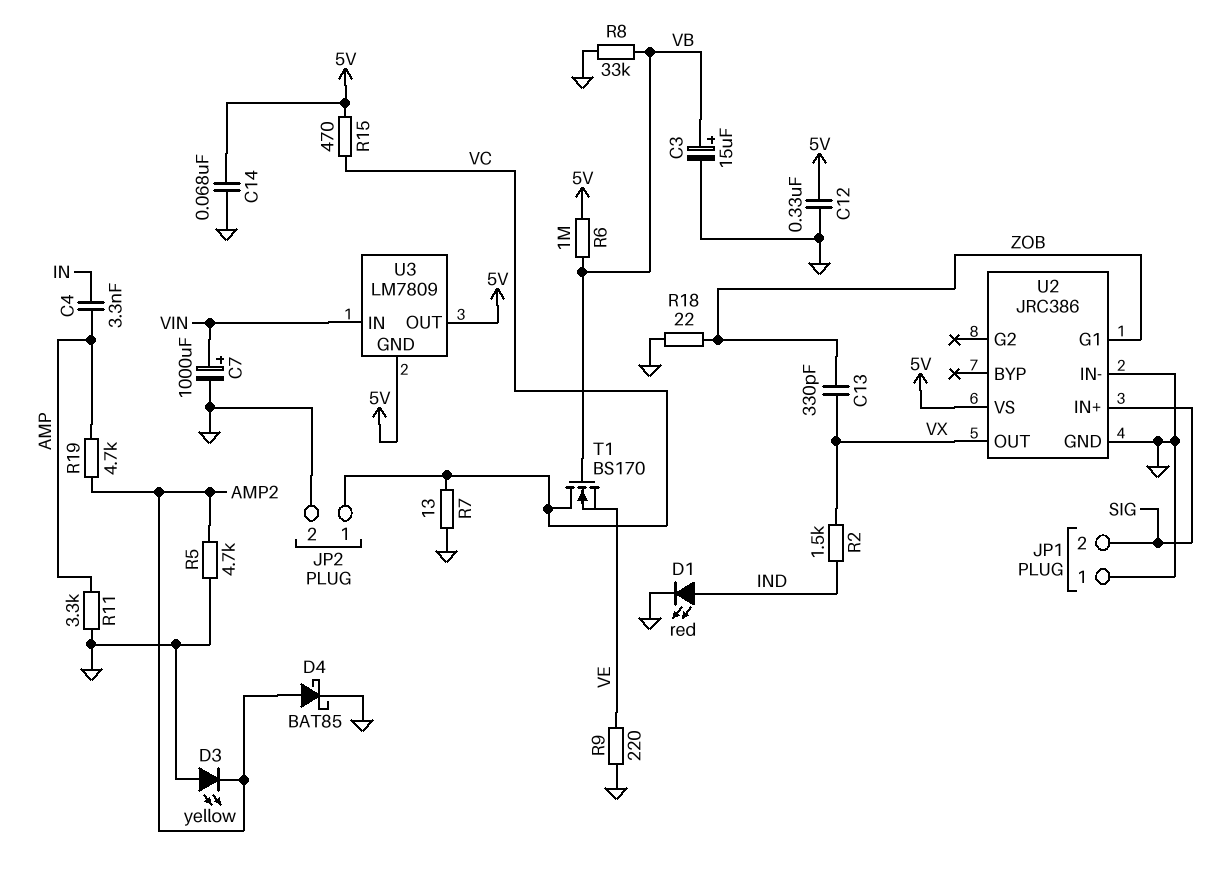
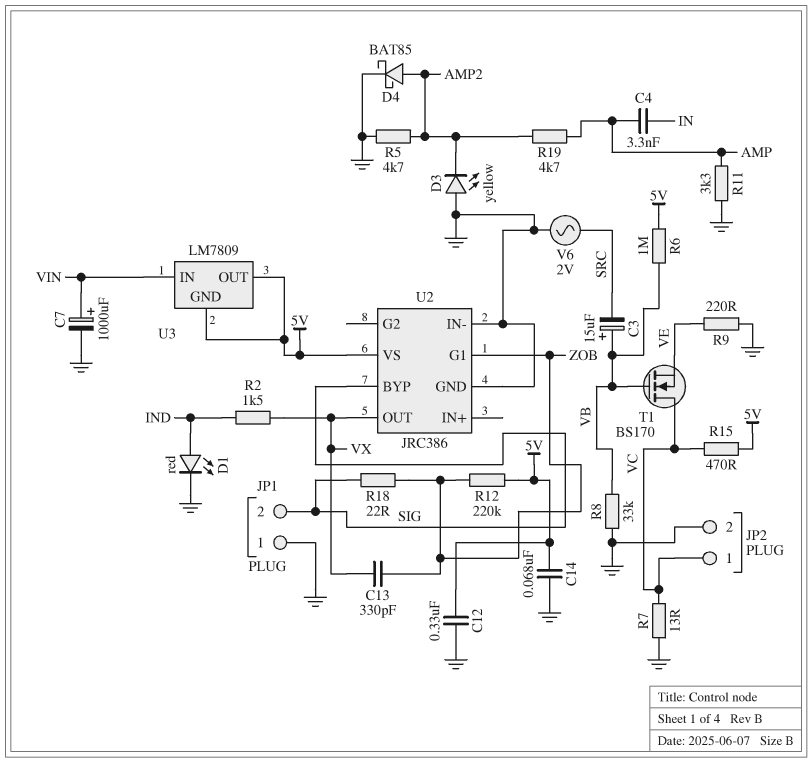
C3: 15uF (plus VB, minus GND) -> 15uF (plus VB, minus SRC)
R12: none -> 220k (5V, ZOB)
R18: 22 (GND, ZOB) -> 22 (SIG, ZOB)
U2 pin BYP: none -> SIG
U2 pin IN+: SIG -> none
V6: none -> AC 2V (GND, SRC)

